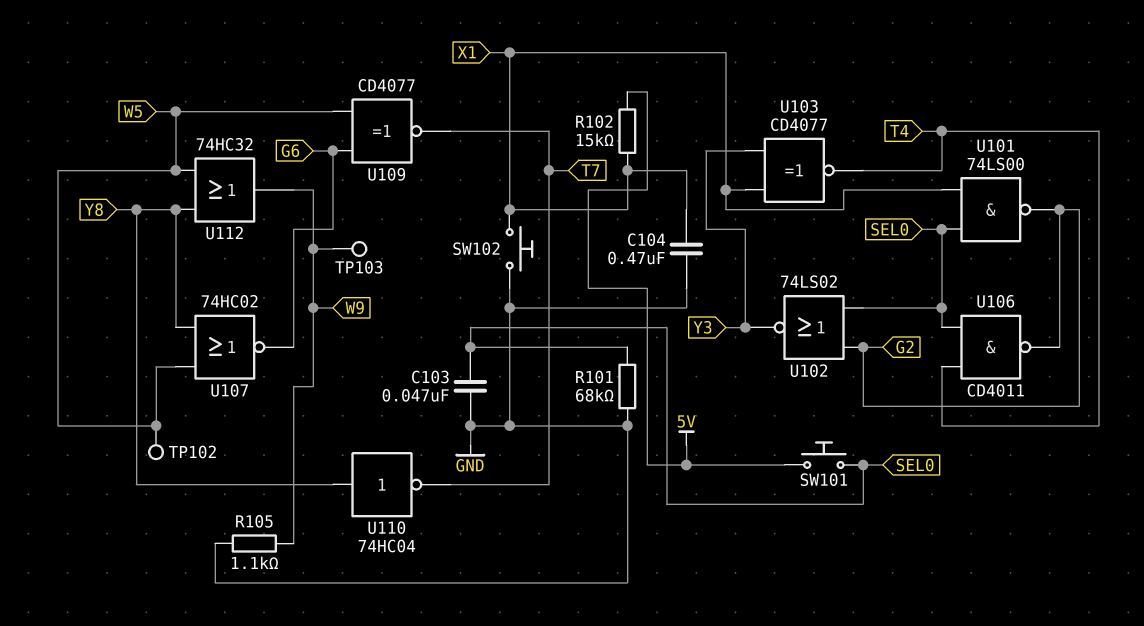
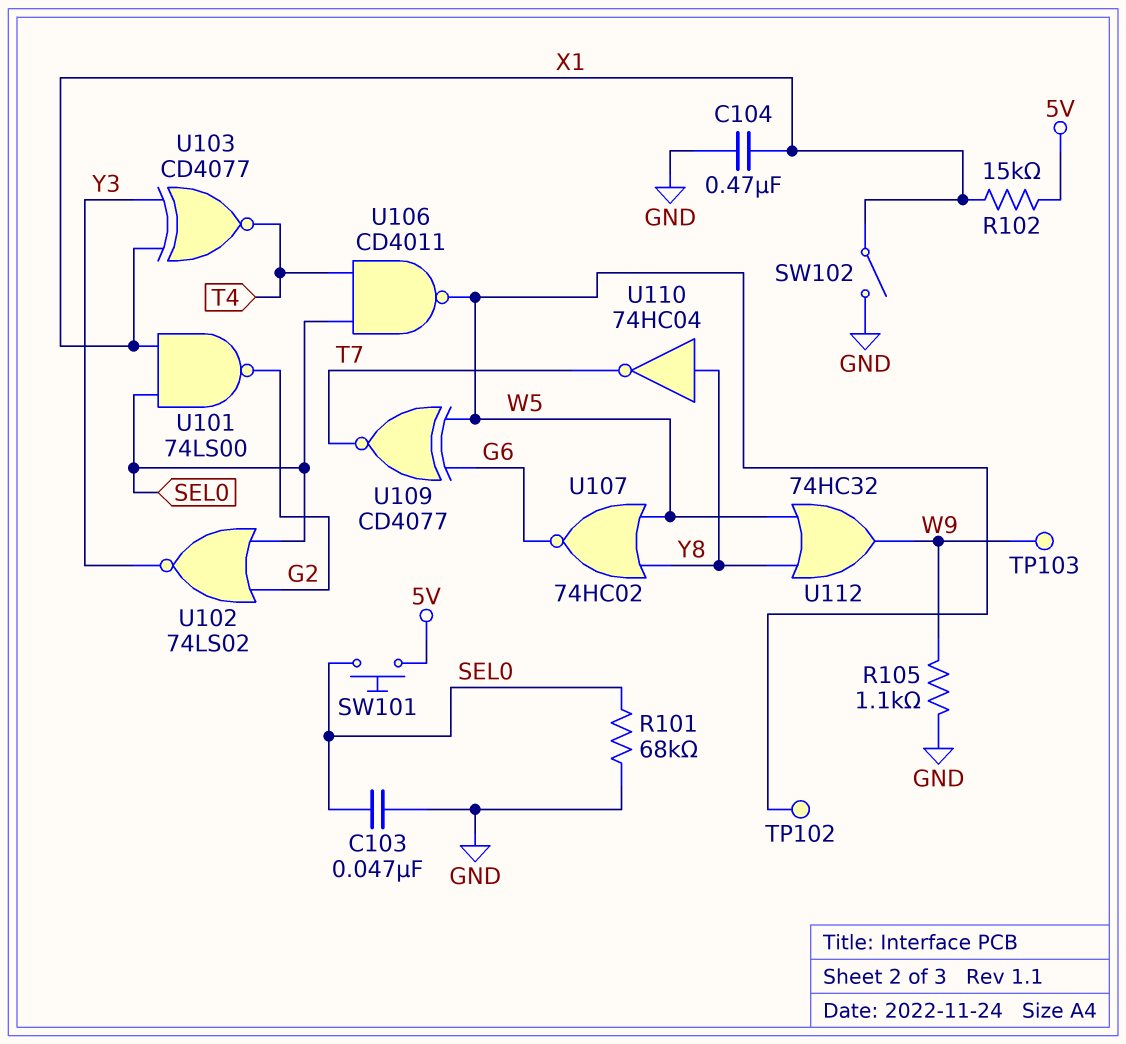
SW102: button (GND, X1) -> switch (GND, X1)
U106: NAND CD4011 (in SEL0, in T4, out G2) -> NAND CD4011 (in SEL0, in T4, out W5)

